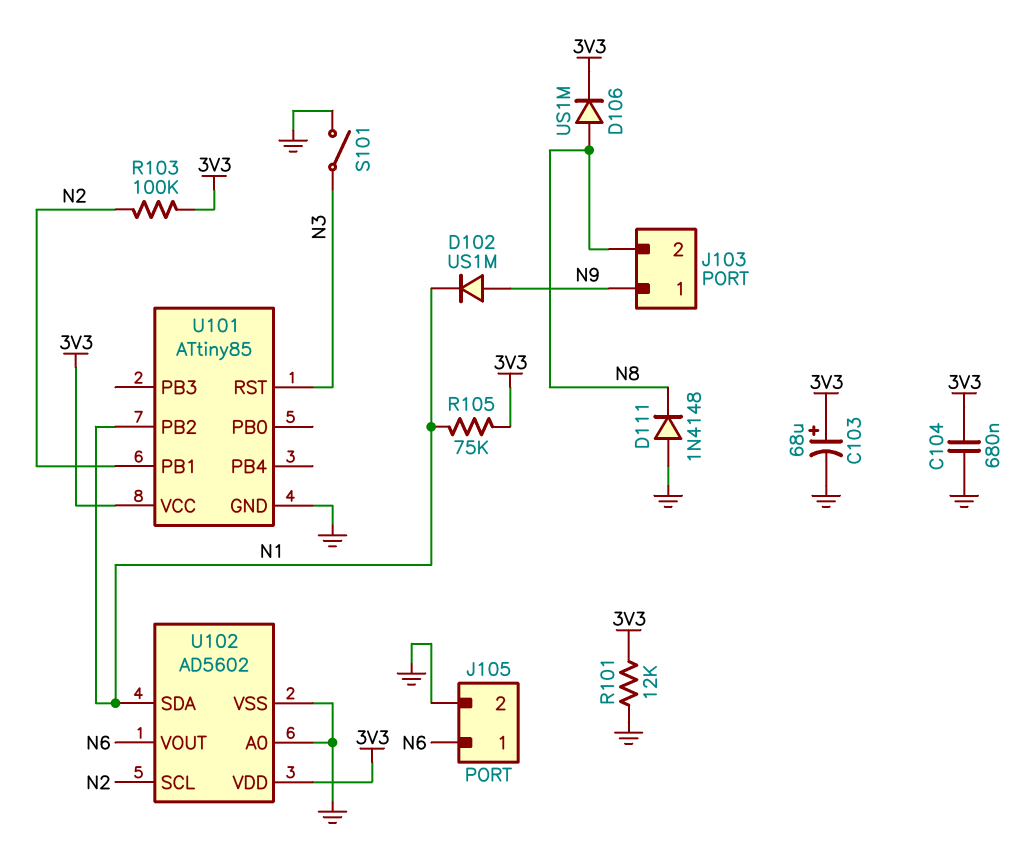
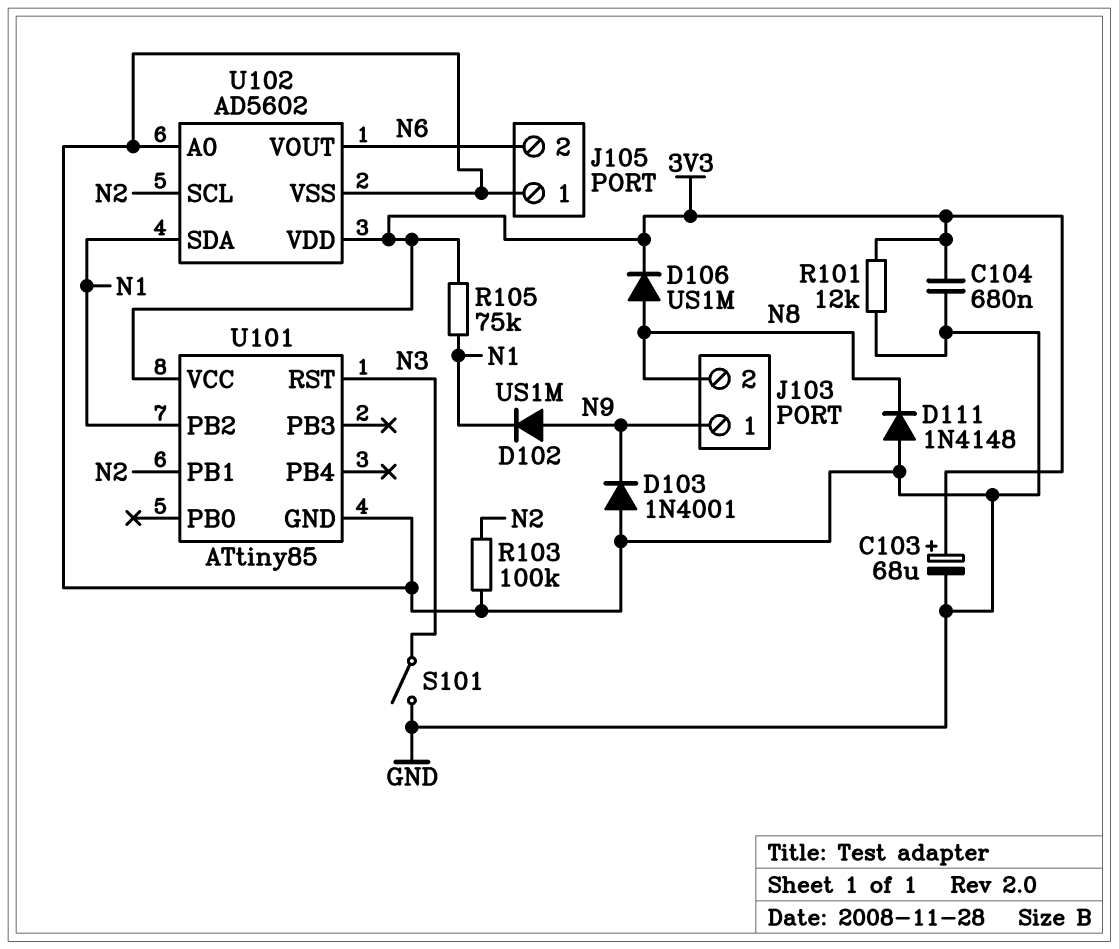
D103: none -> diode 1N4001 (A GND, K N9)
J105 pin 1: N6 -> GND
J105 pin 2: GND -> N6
R103: 100k (3V3, N2) -> 100k (GND, N2)

